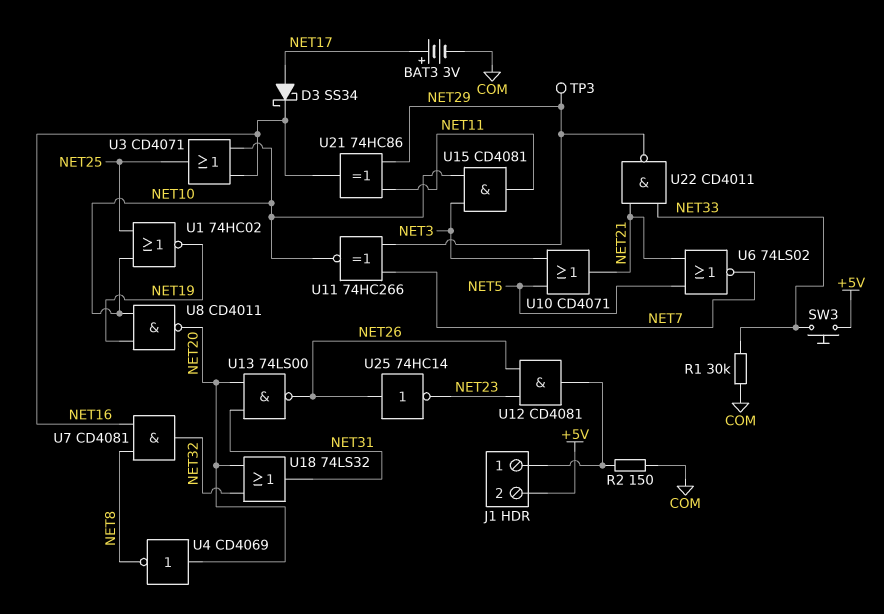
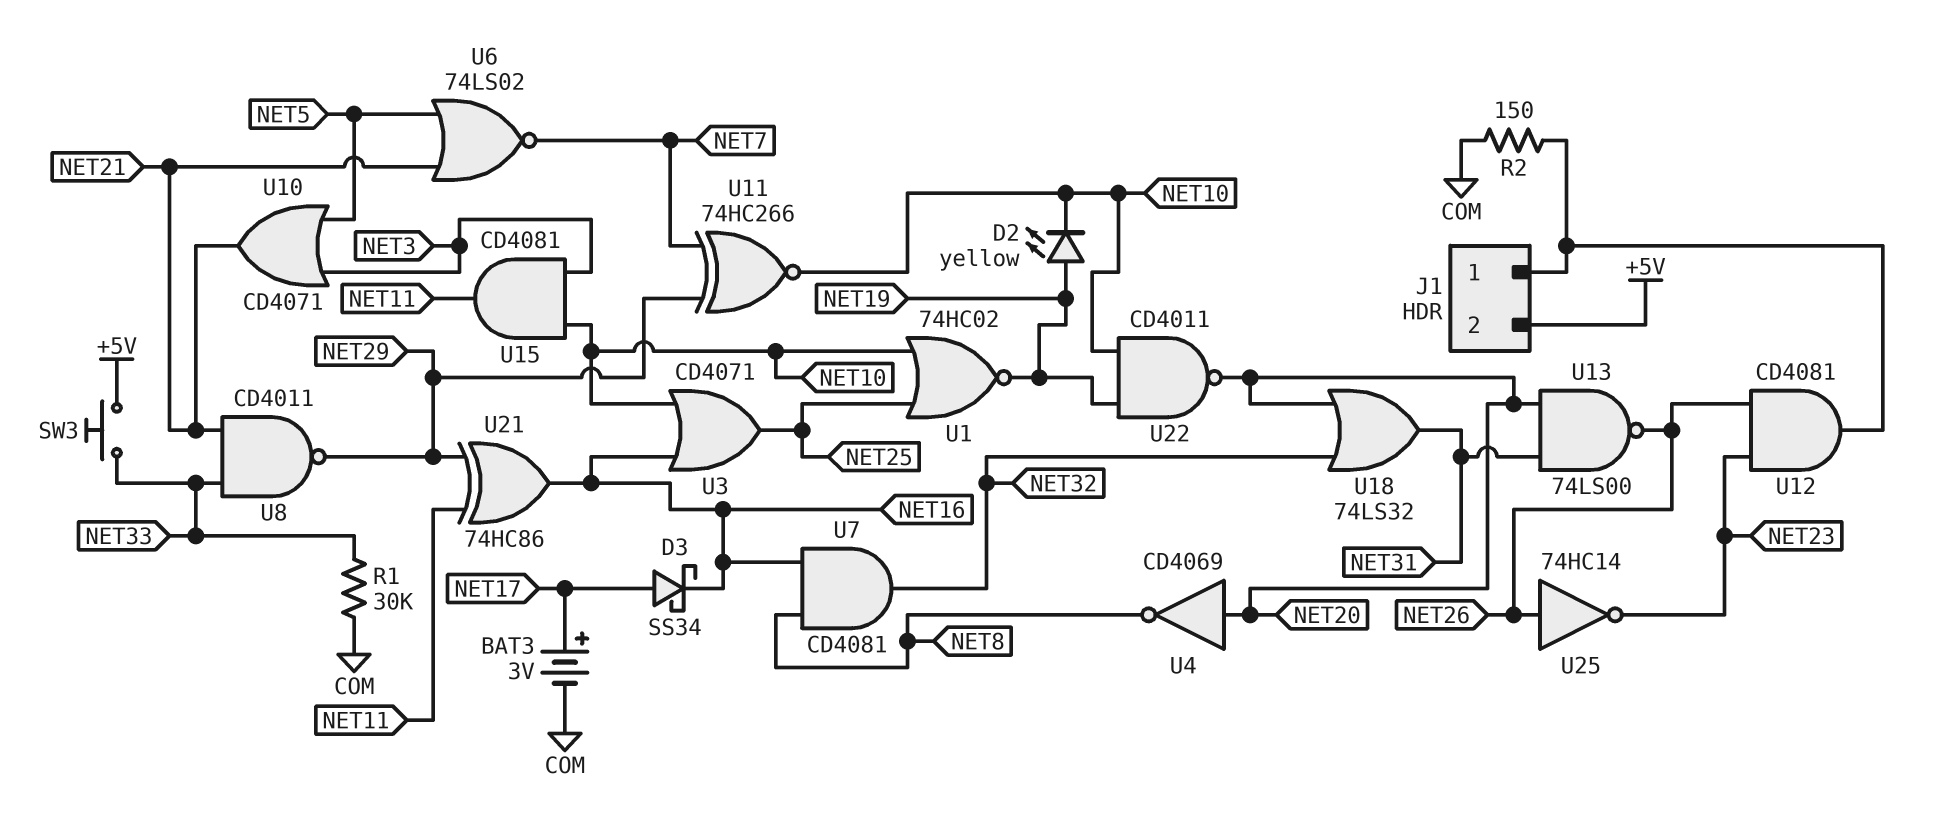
D2: none -> LED yellow (A NET19, K NET10)
TP3: test point (NET29) -> none
U8: NAND CD4011 (in NET10, in NET19, out NET20) -> NAND CD4011 (in NET21, in NET33, out NET29)
U22: NAND CD4011 (in NET21, in NET33, out NET29) -> NAND CD4011 (in NET10, in NET19, out NET20)

